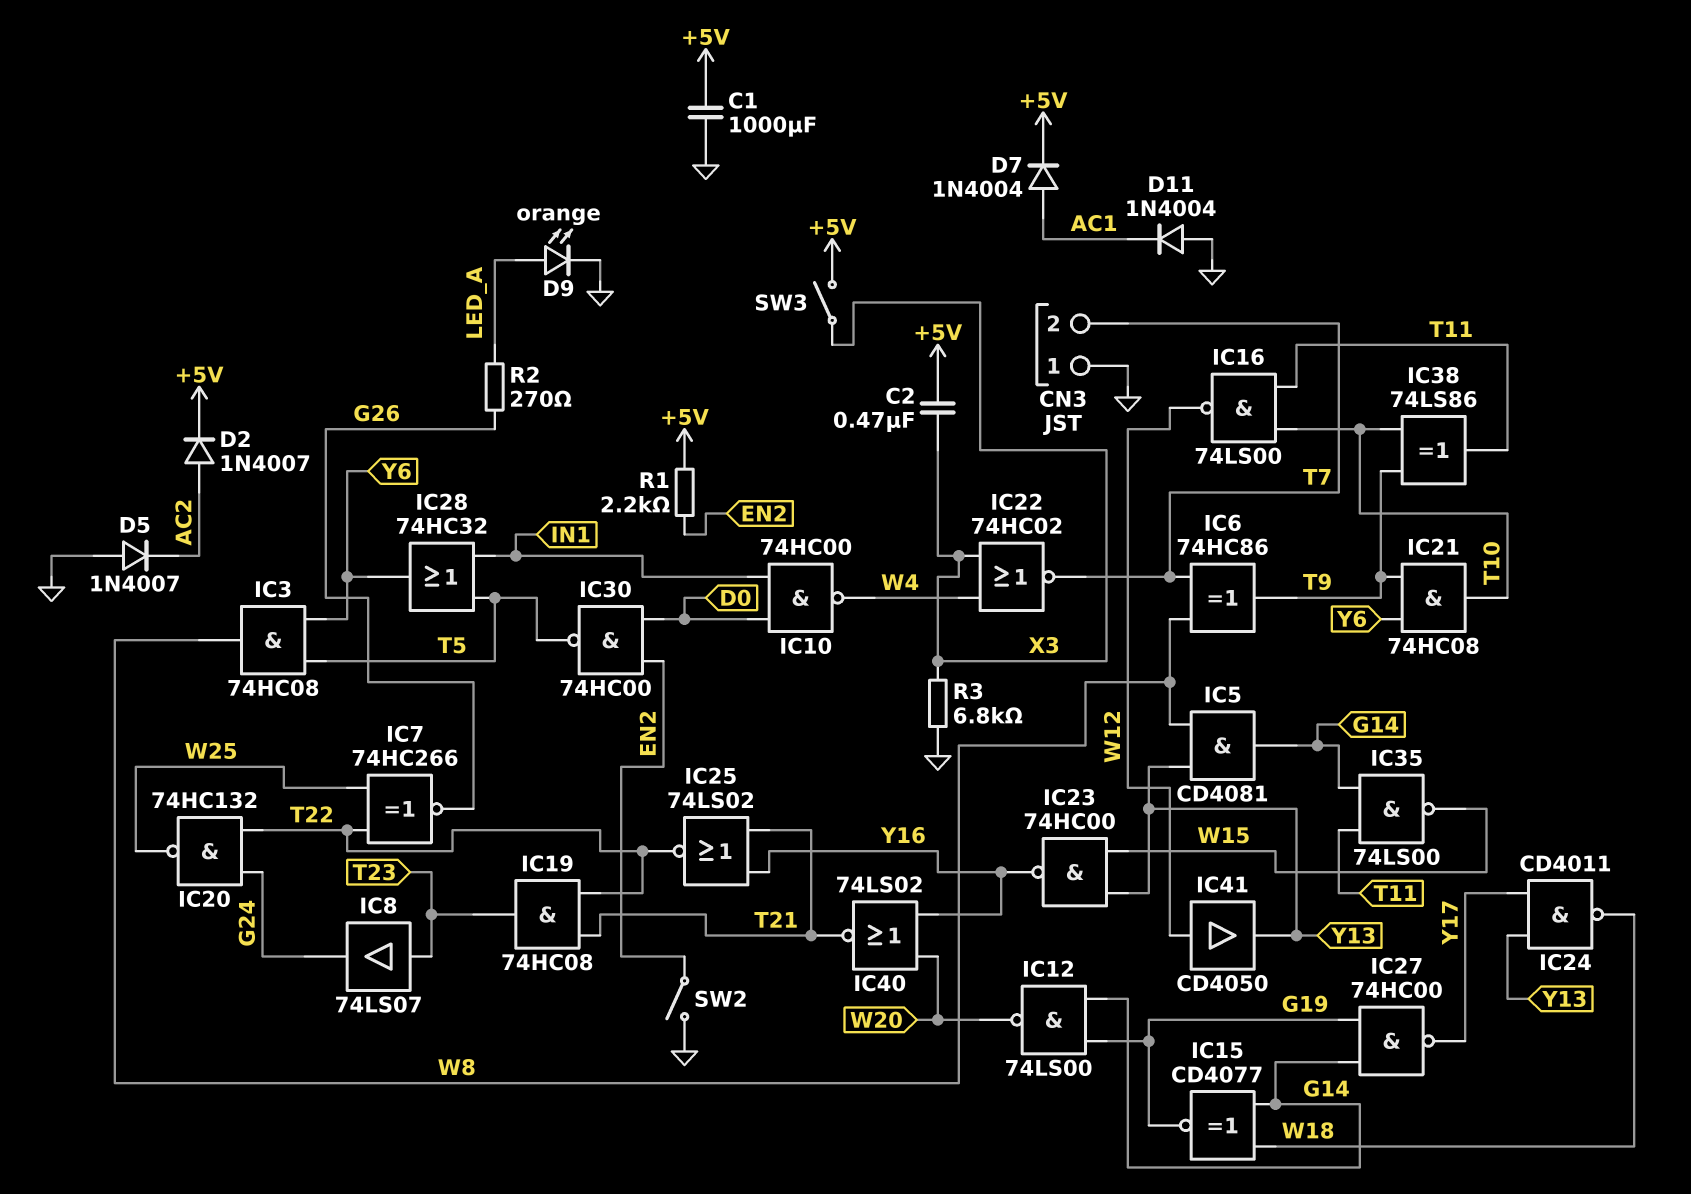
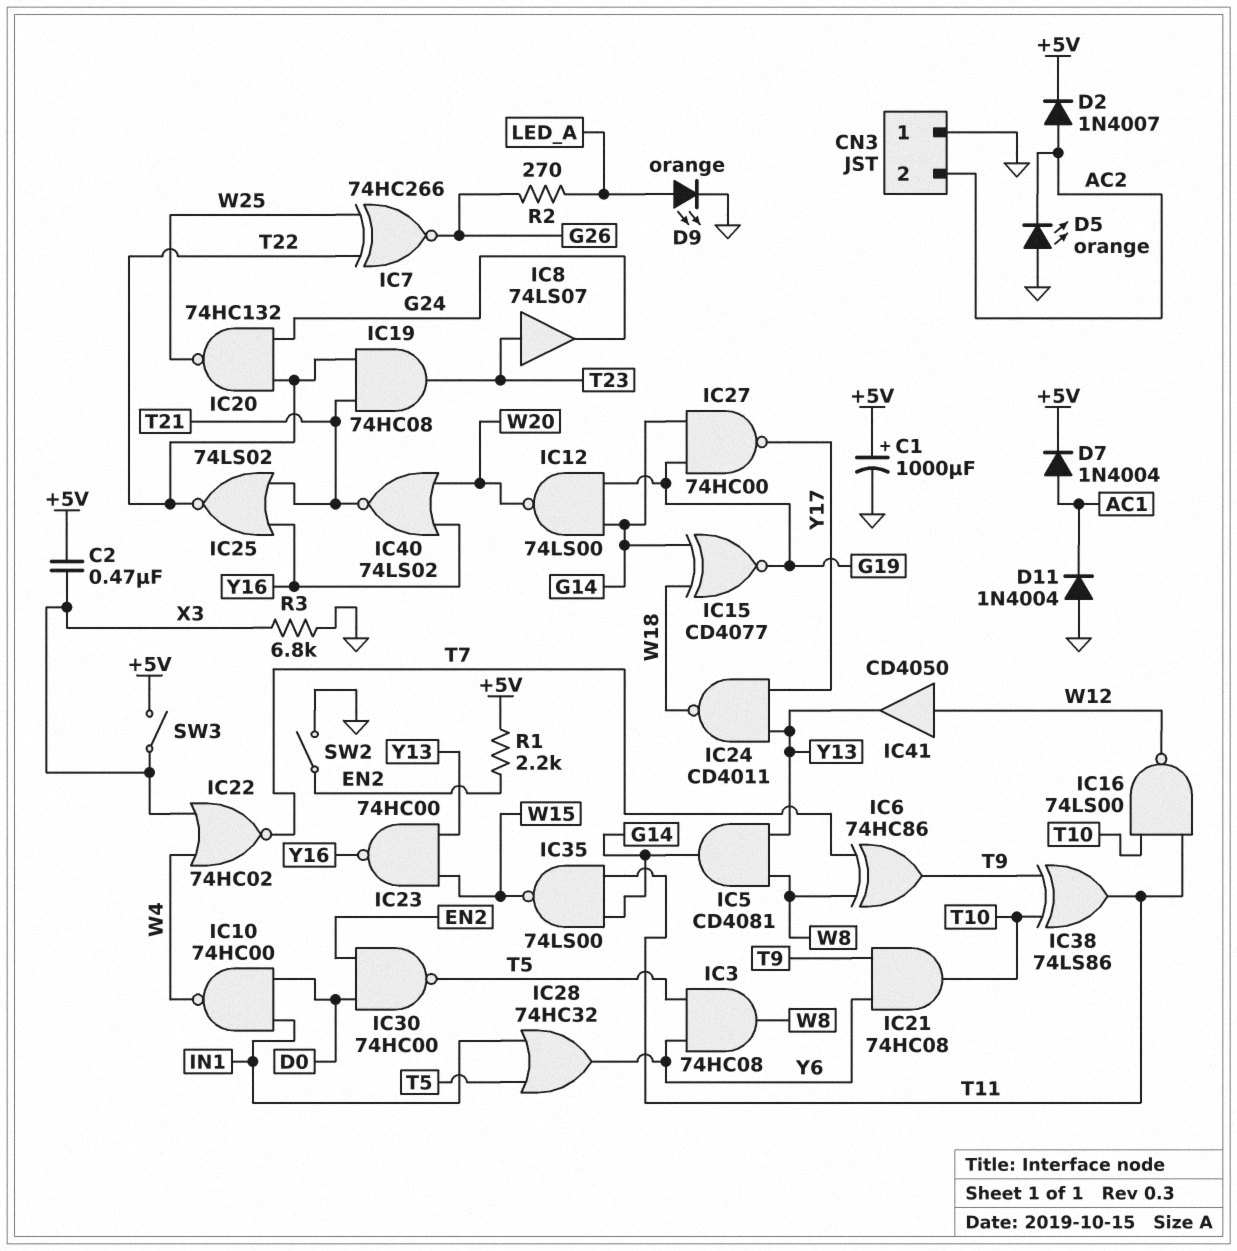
C1: 1000uF (+5V, GND) -> 1000uF (plus +5V, minus GND)
CN3 pin 2: T7 -> AC2
D5: diode 1N4007 (A GND, K AC2) -> LED orange (A GND, K AC2)

